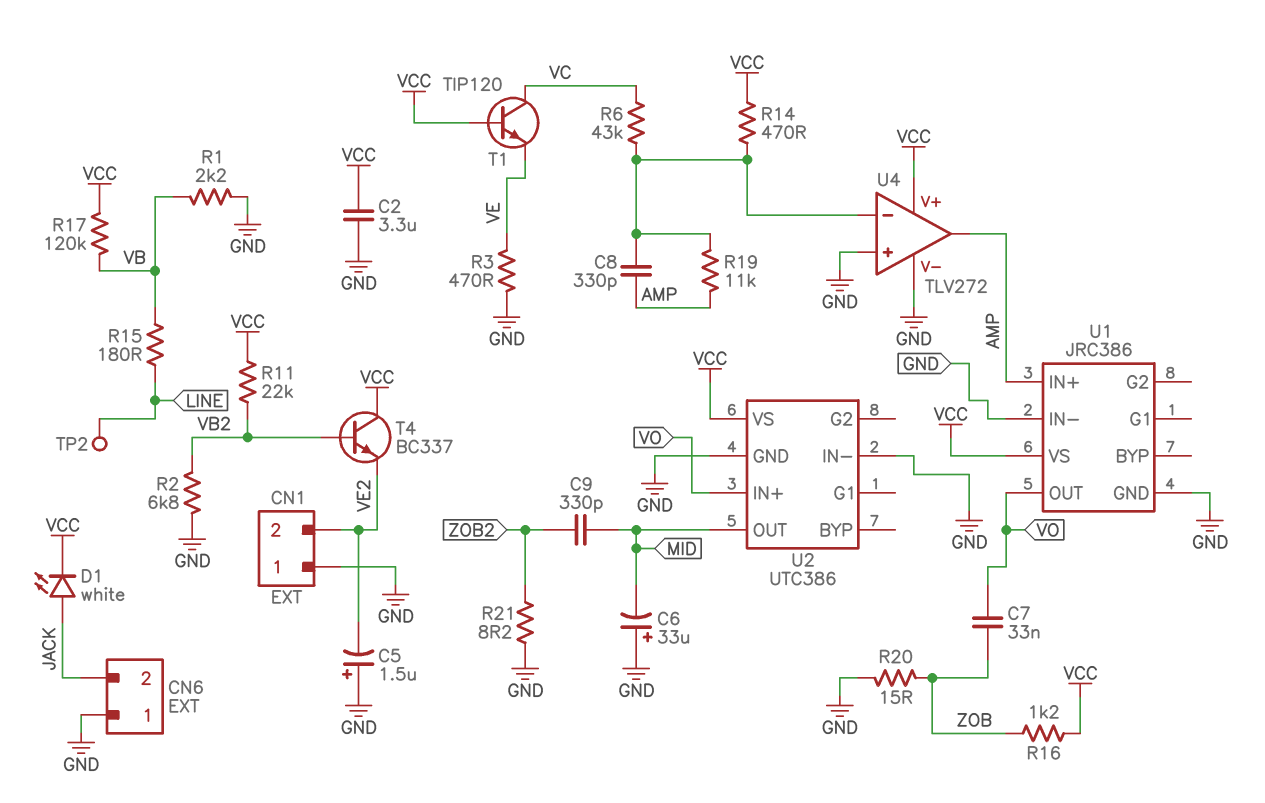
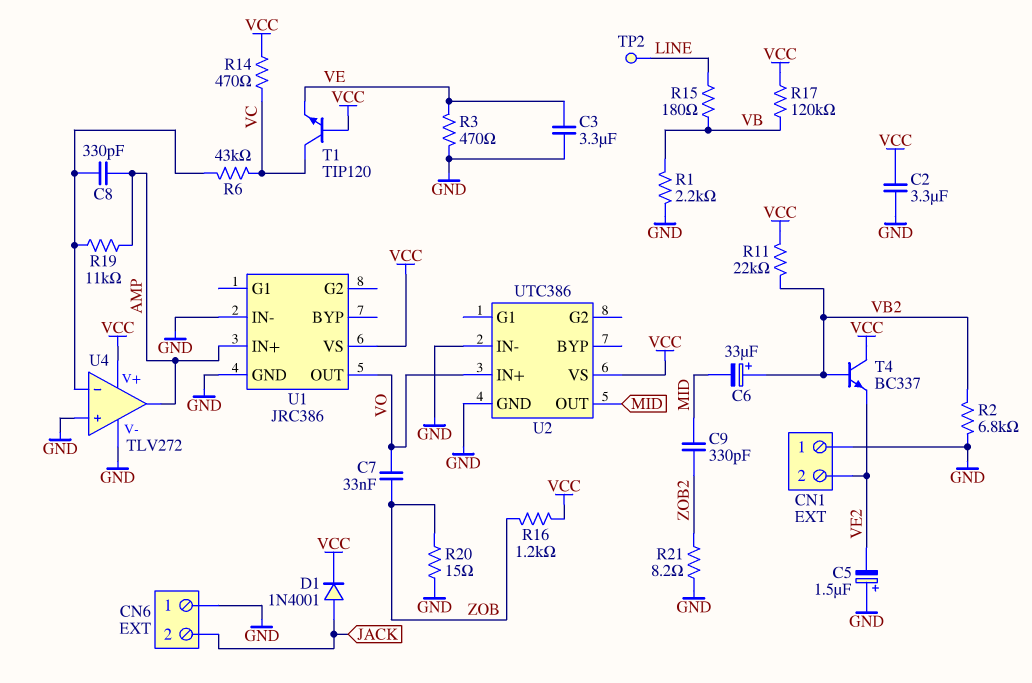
C3: none -> 3.3uF (GND, VE)
C6: 33uF (plus GND, minus MID) -> 33uF (plus VB2, minus MID)
D1: LED white (A JACK, K VCC) -> diode 1N4001 (A JACK, K VCC)
R14: 470 (U4/in-, VCC) -> 470 (VC, VCC)

